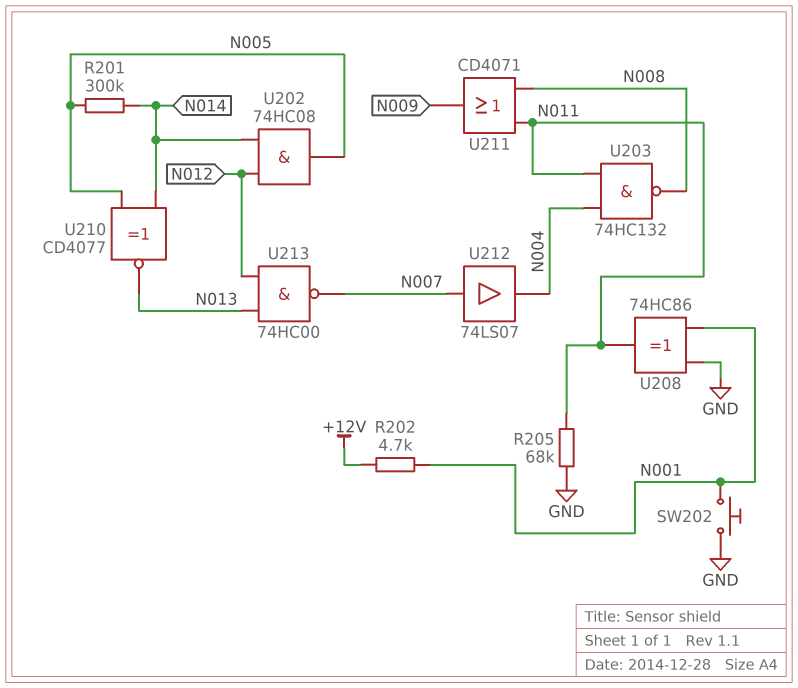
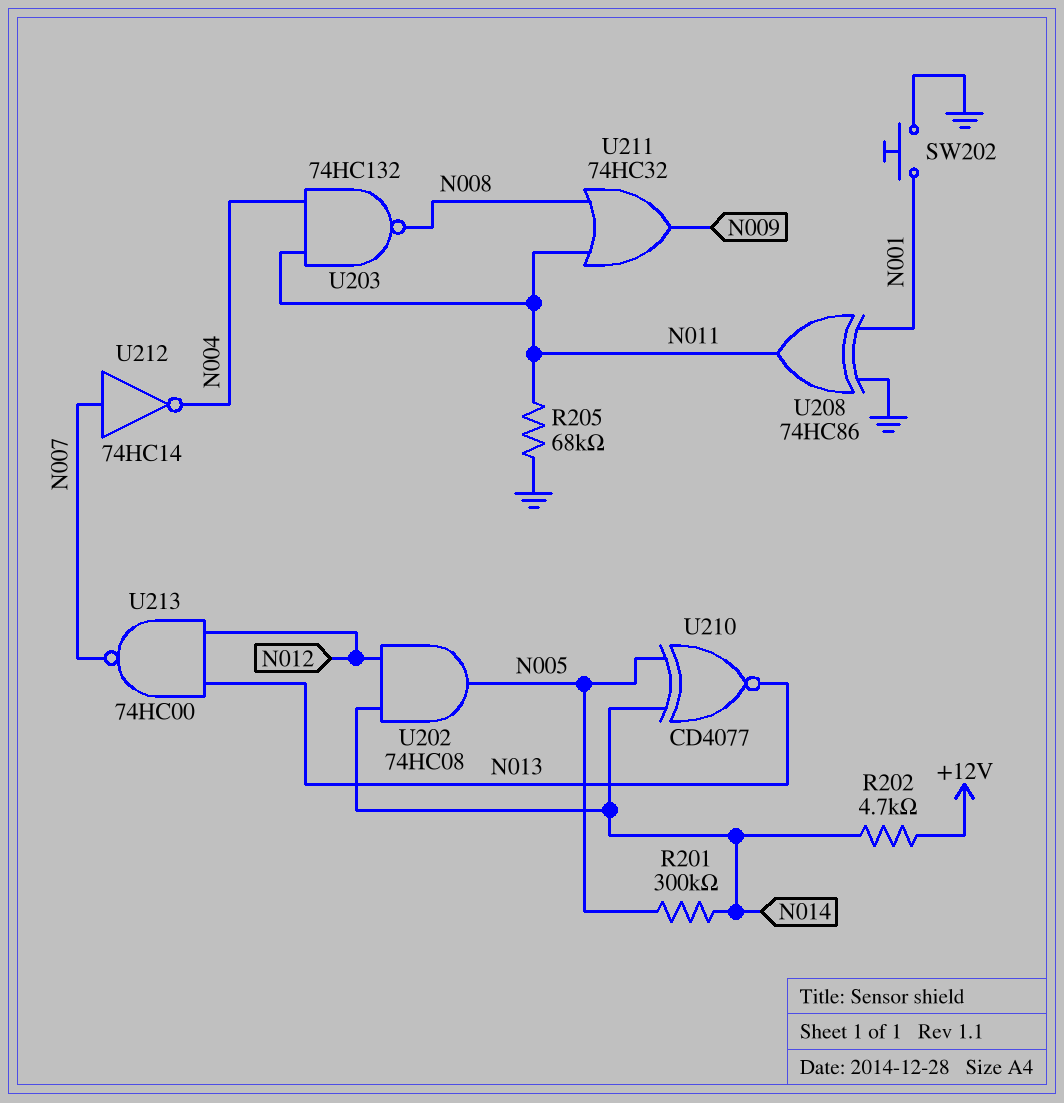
R202: 4.7k (+12V, N001) -> 4.7k (+12V, N014)
U211: OR CD4071 (in N008, in N011, out N009) -> OR 74HC32 (in N008, in N011, out N009)
U212: buffer 74LS07 (in N007, out N004) -> NOT 74HC14 (in N007, out N004)

